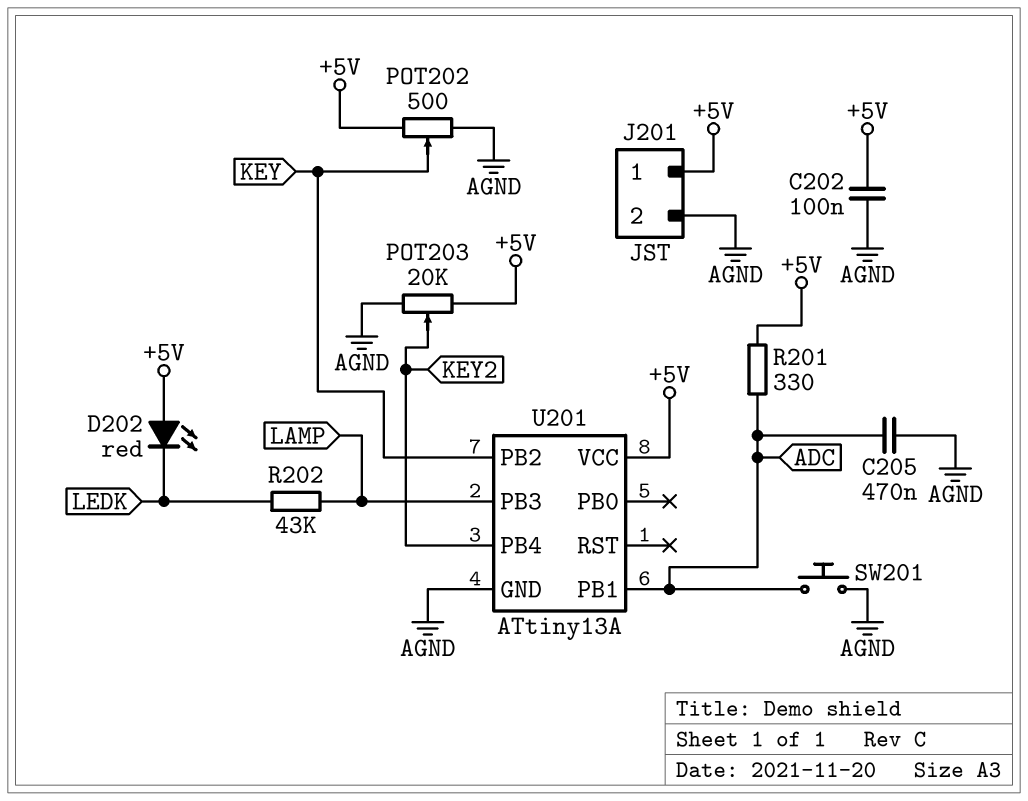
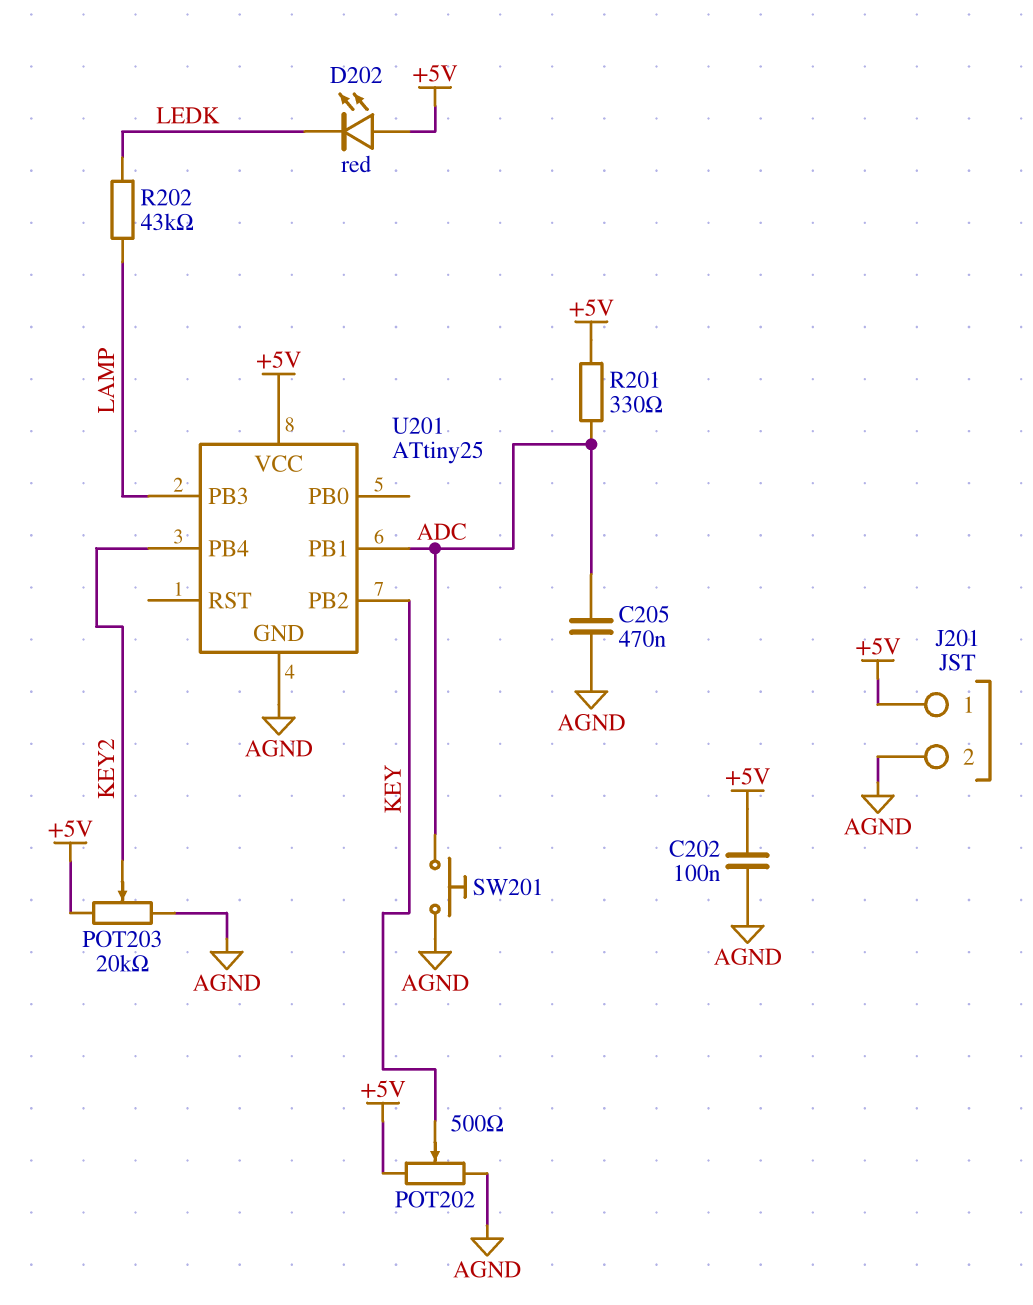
U201: ATtiny13A -> ATtiny25

